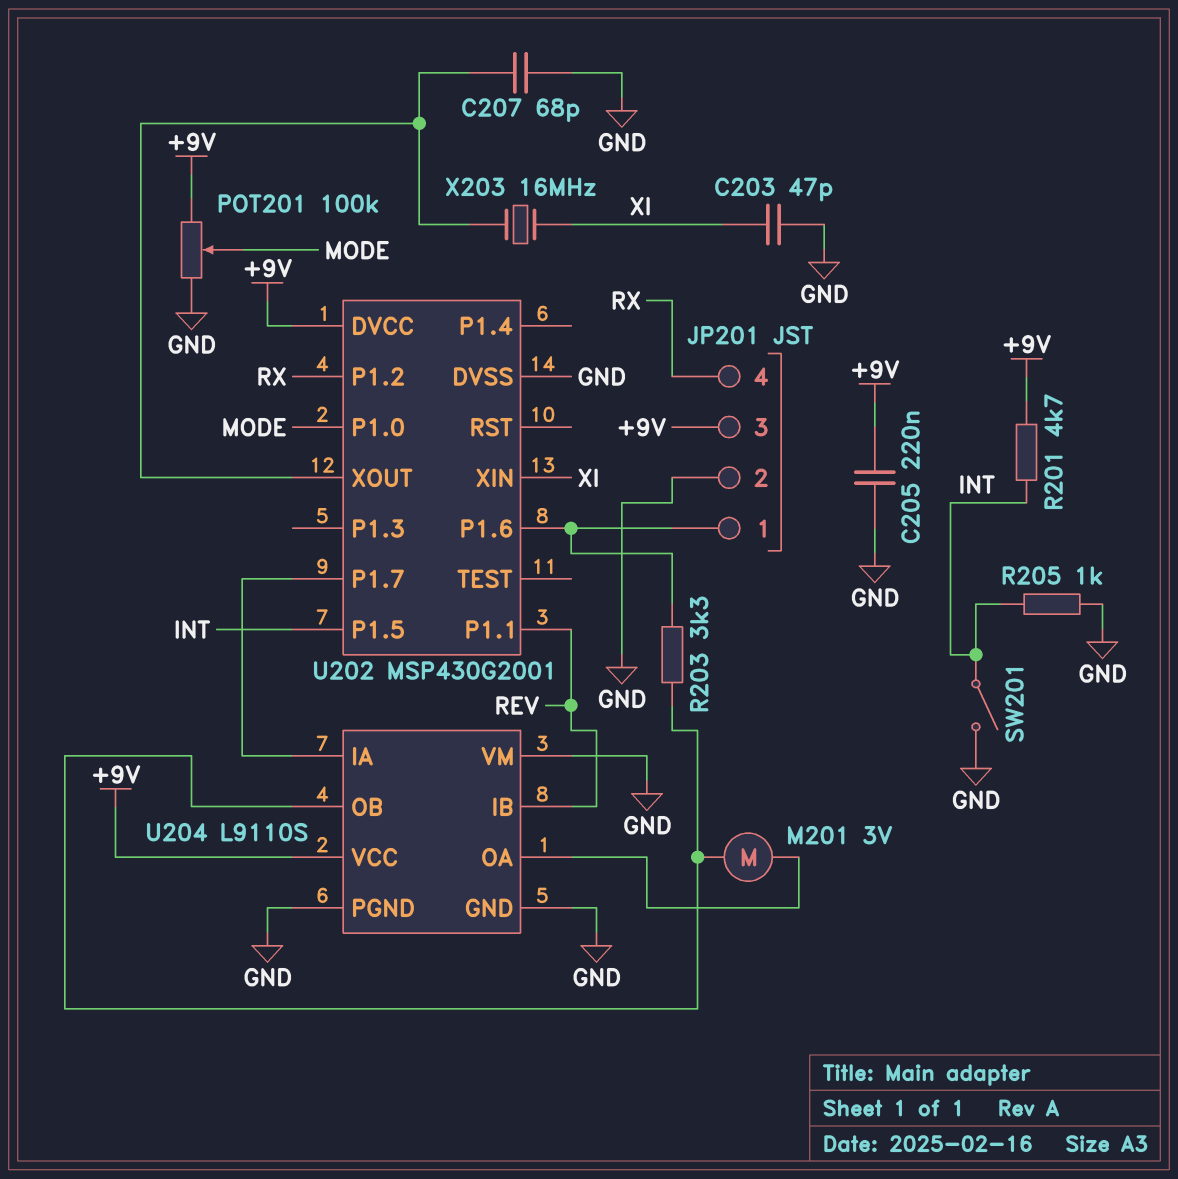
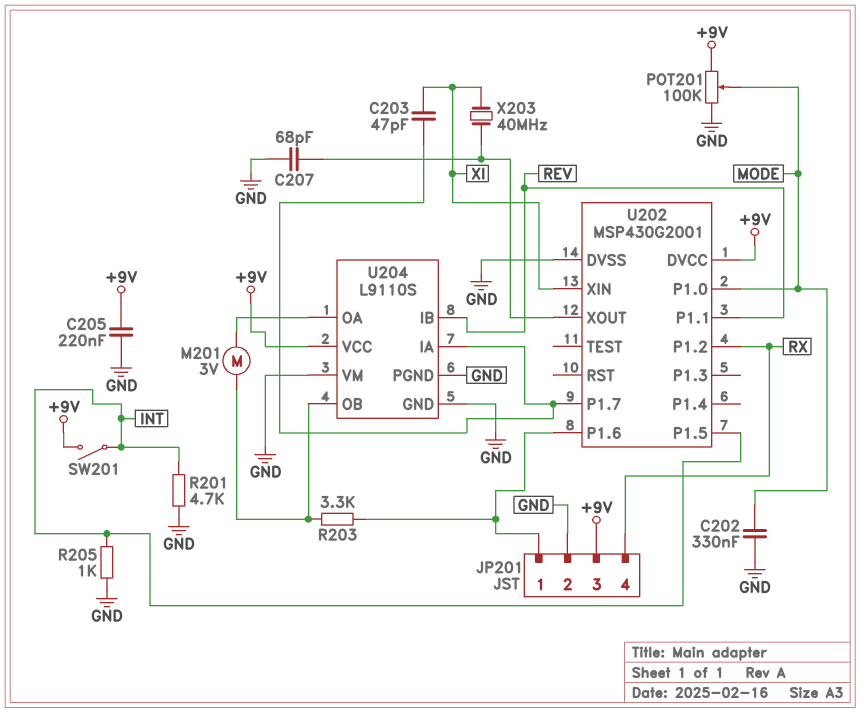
C202: none -> 330nF (GND, MODE)
C203: 47pF (GND, XI) -> 47pF (U202/P1.7, XI)
R201: 4.7k (+9V, INT) -> 4.7k (GND, INT)
SW201: switch (GND, INT) -> switch (+9V, INT)
X203: 16MHz (U202/XOUT, XI) -> 40MHz (U202/XOUT, XI)

